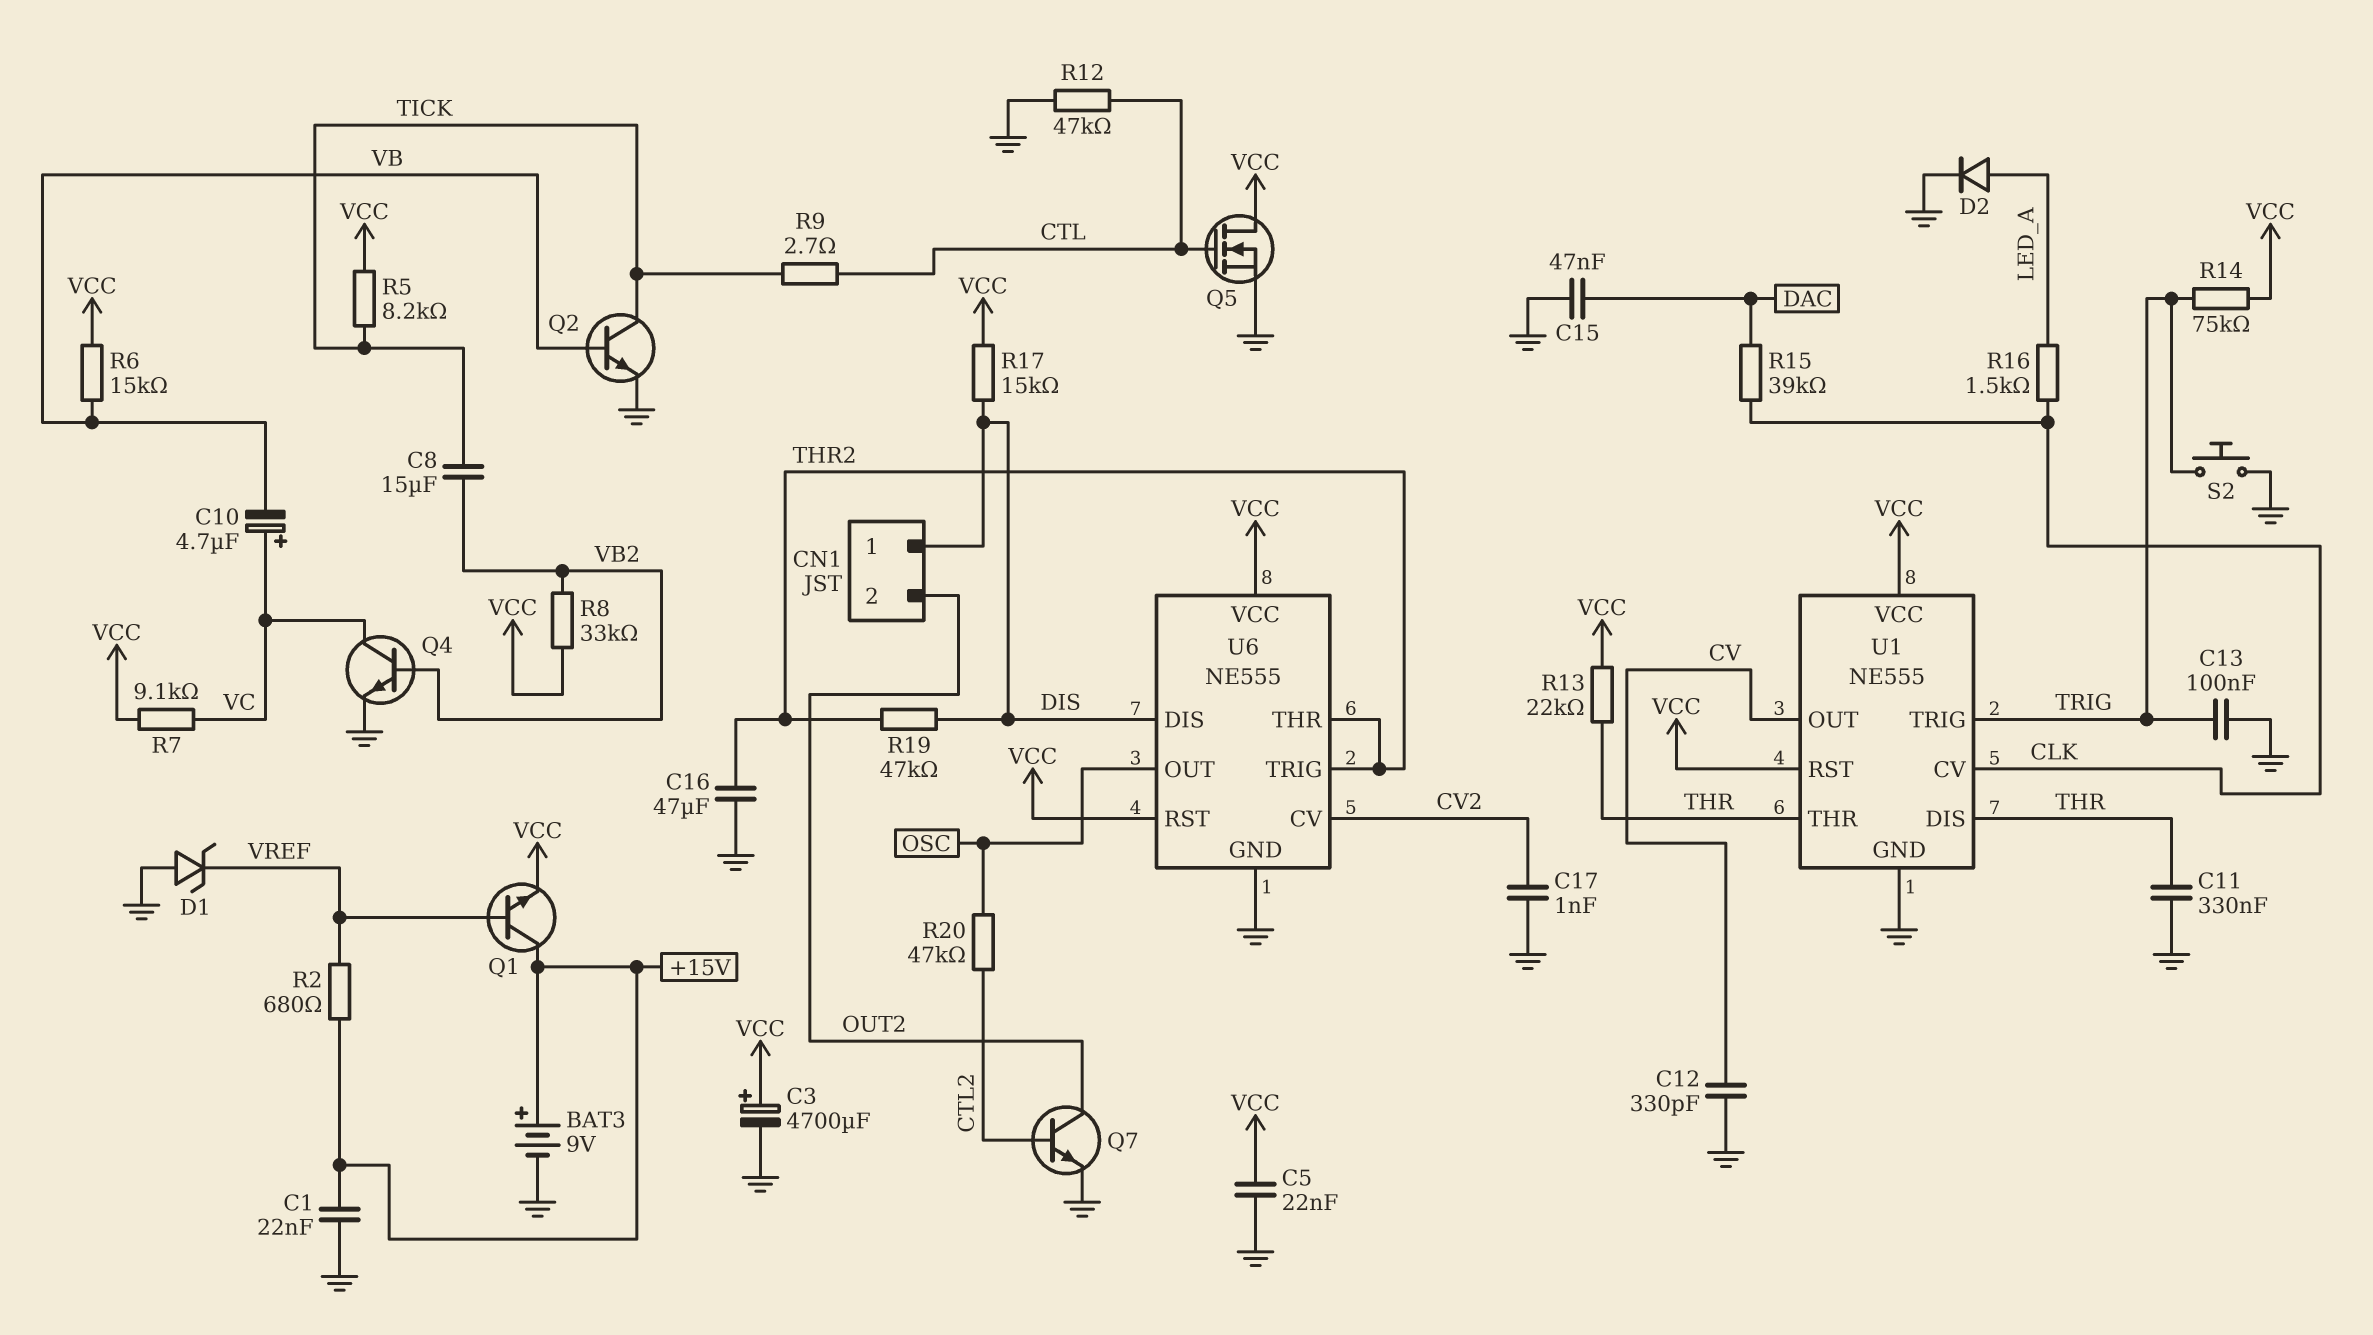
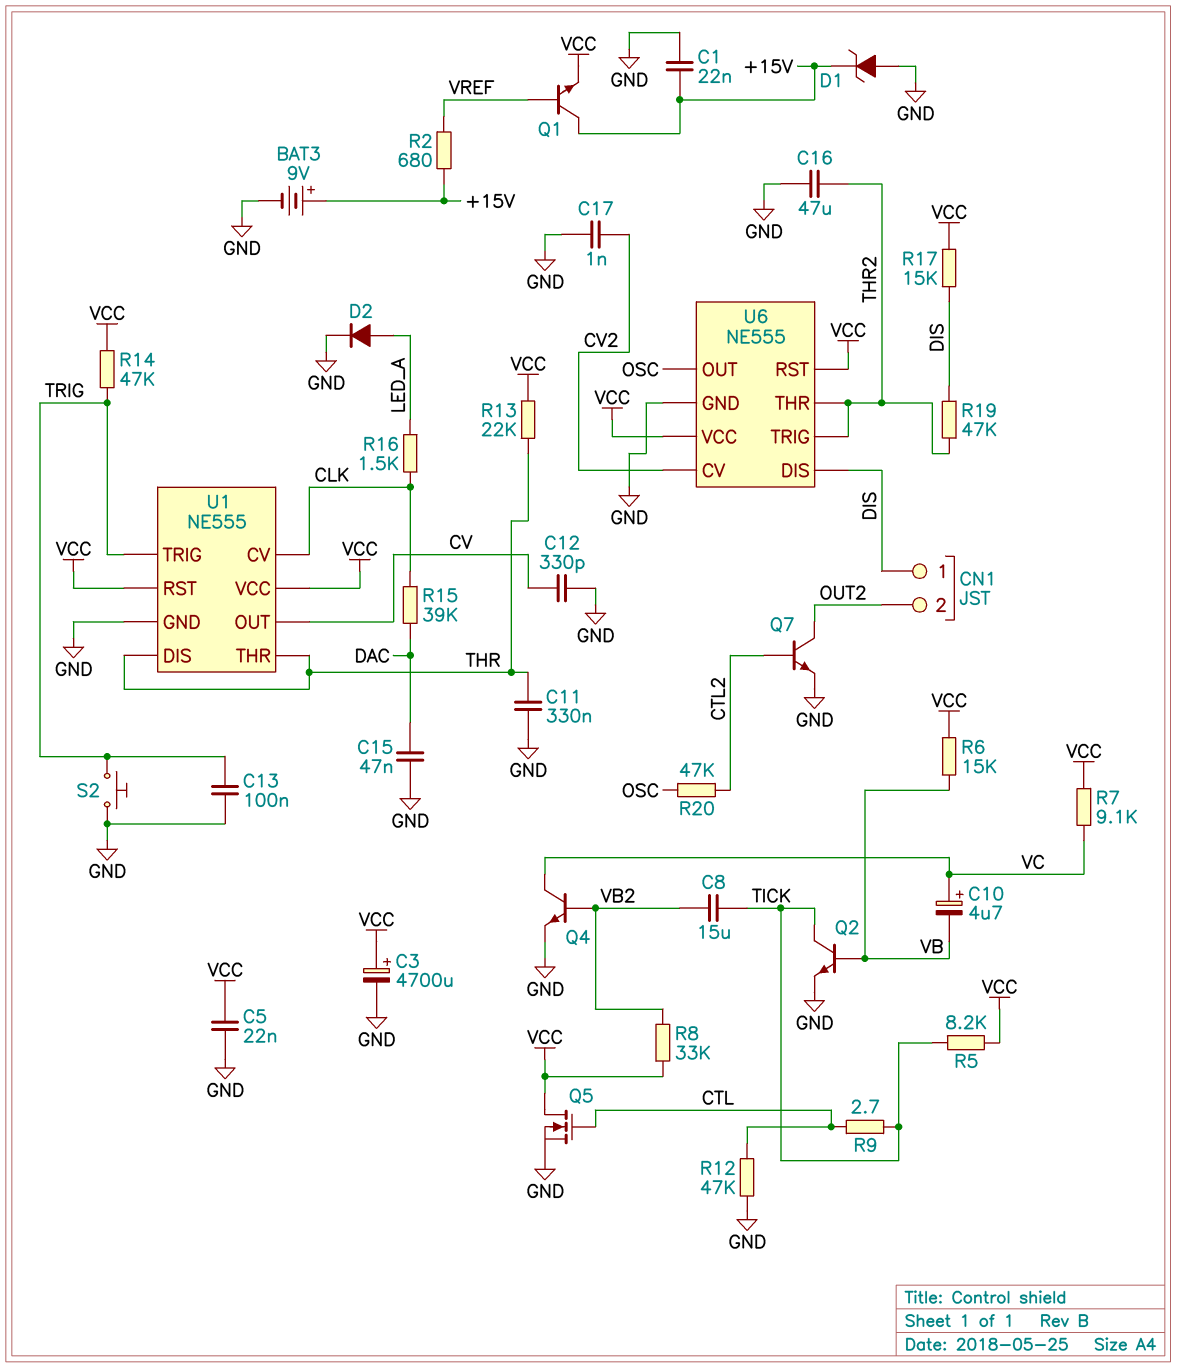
D1: zener (A GND, K VREF) -> zener (A GND, K +15V)
R14: 75k (TRIG, VCC) -> 47k (TRIG, VCC)

